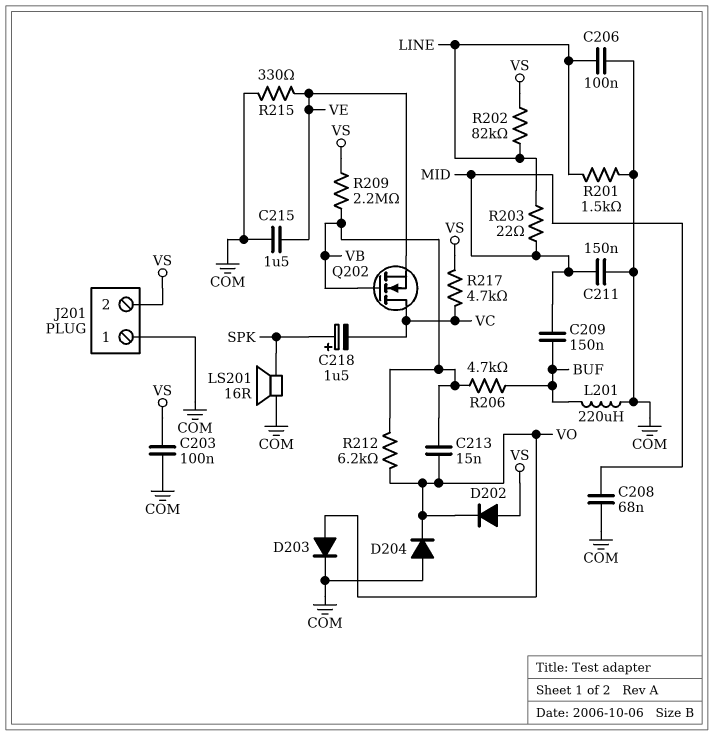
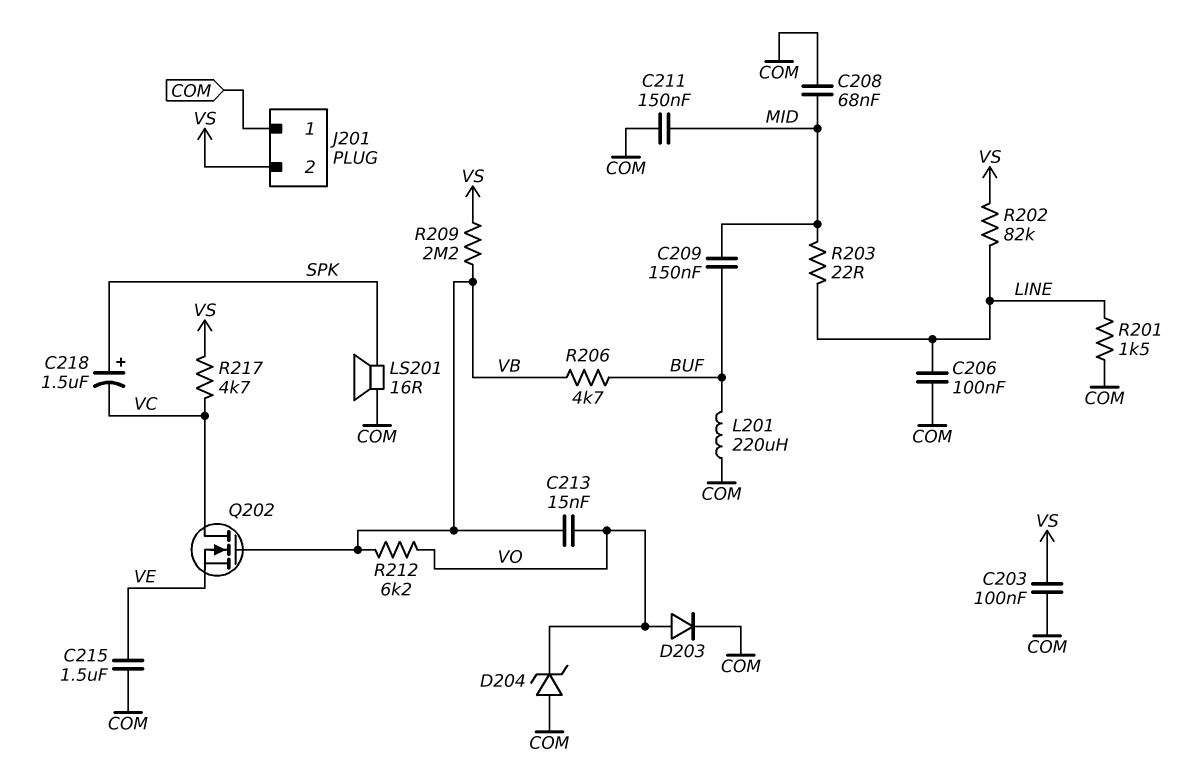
D202: diode (A VS, K VO) -> none
D204: diode (A COM, K VO) -> zener (A COM, K VO)
R215: 330 (COM, VE) -> none

